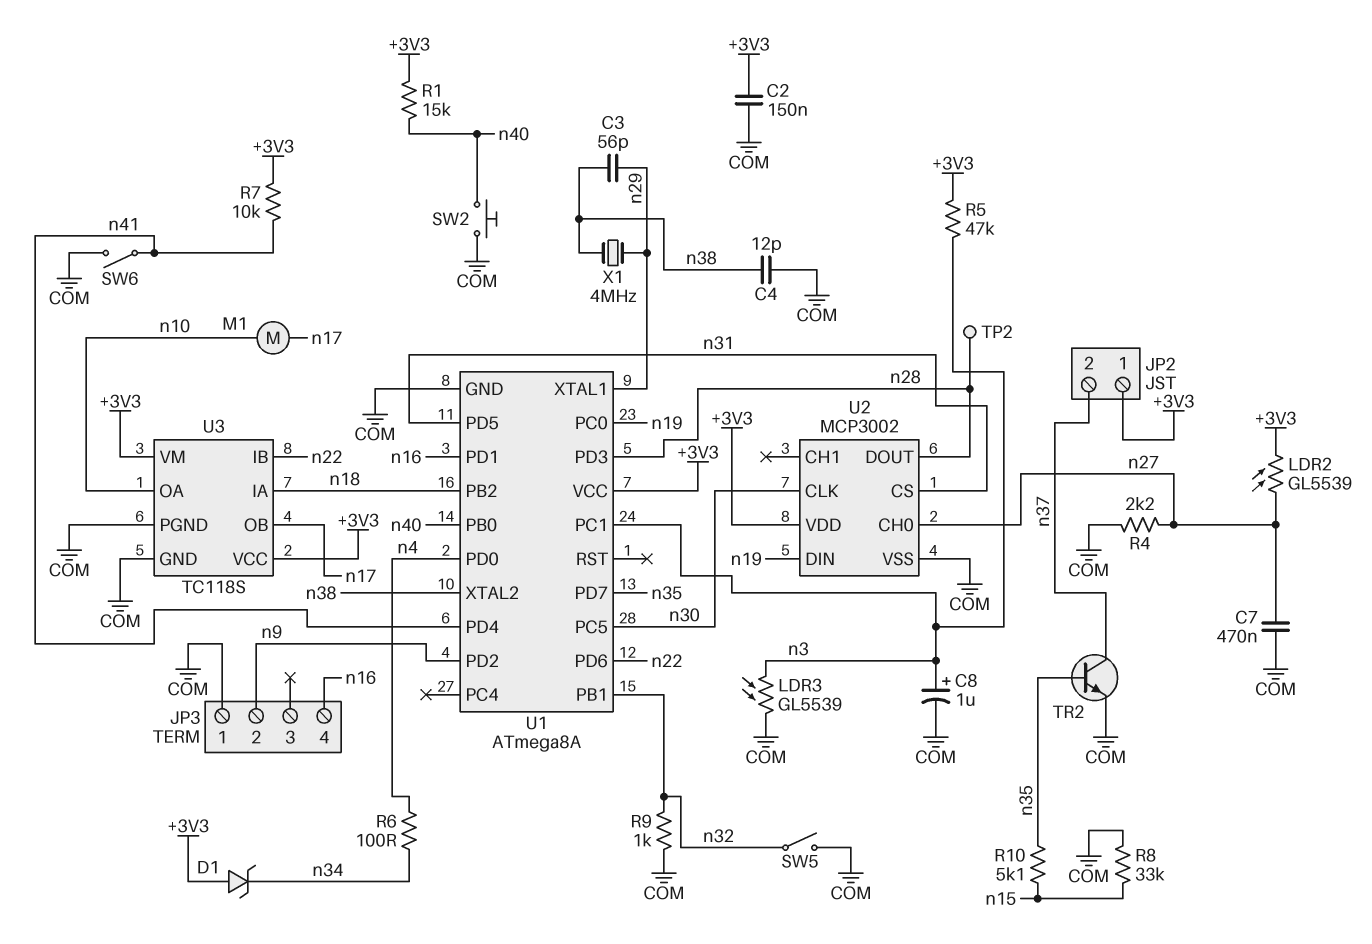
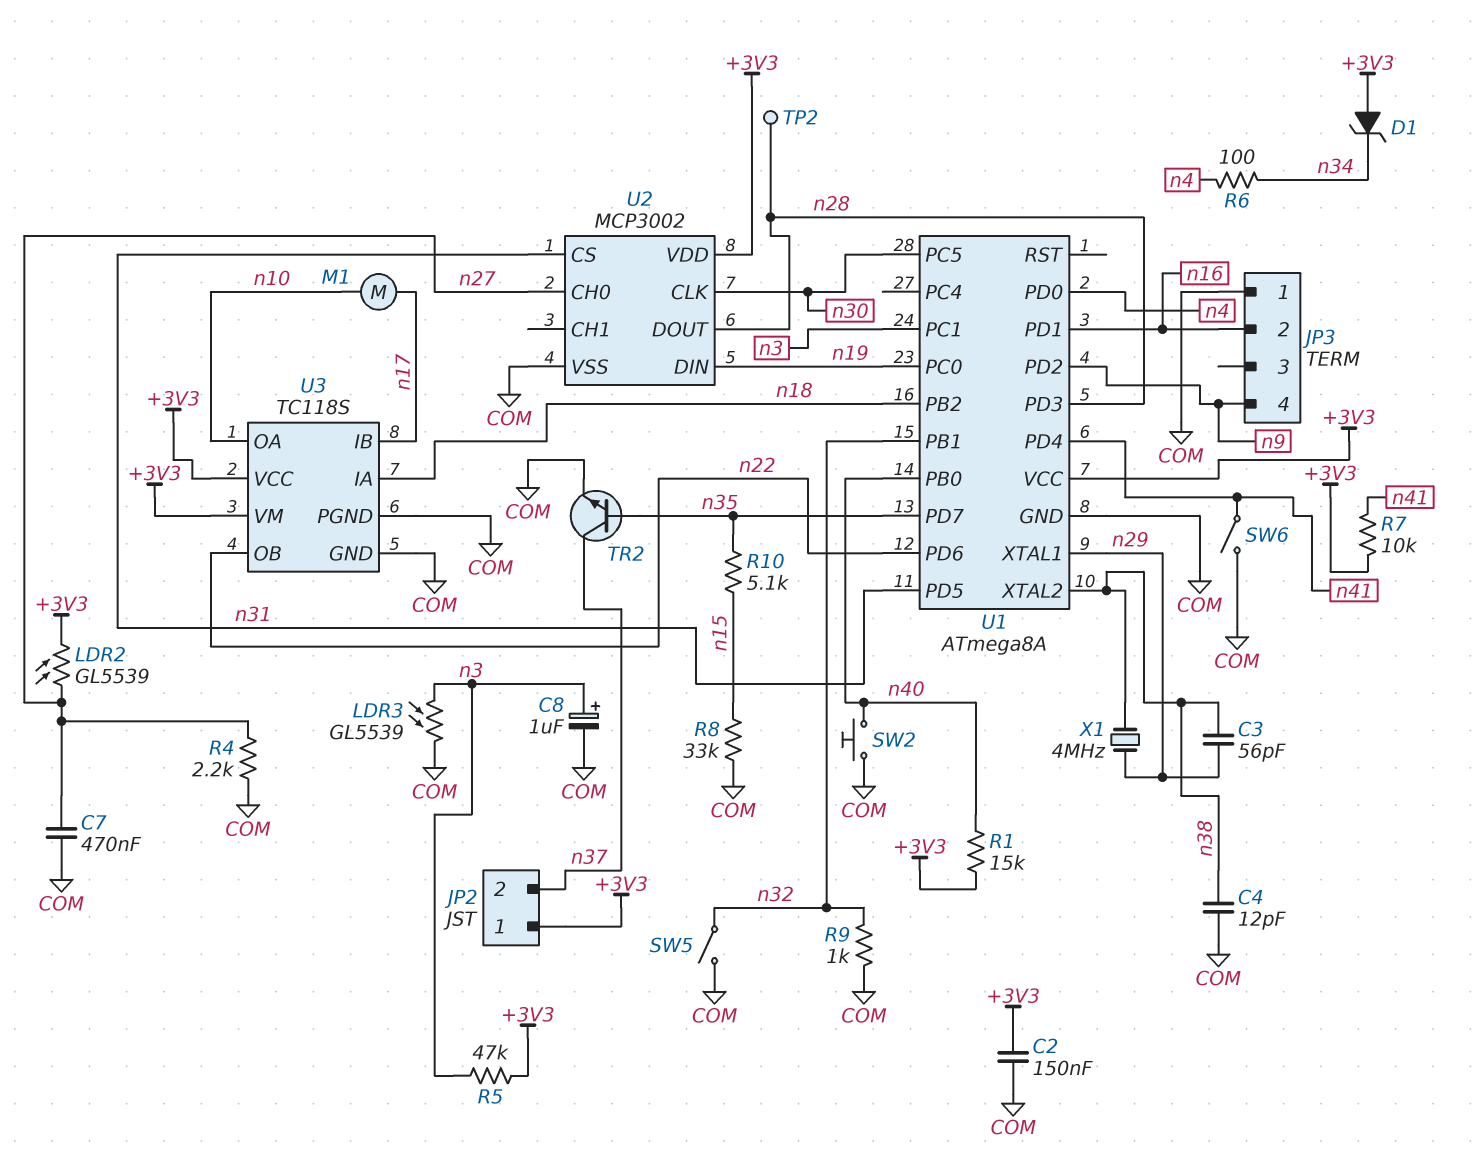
JP3 pin 2: n9 -> n16
JP3 pin 4: n16 -> n9
U3 pin IB: n22 -> n17
U3 pin OB: n17 -> n22

